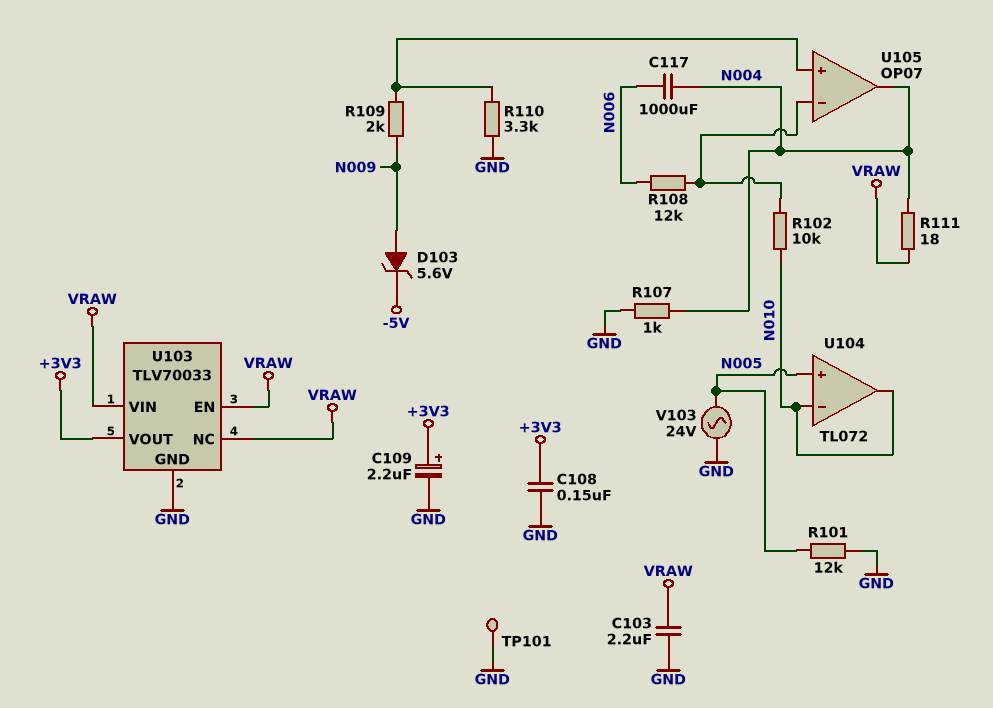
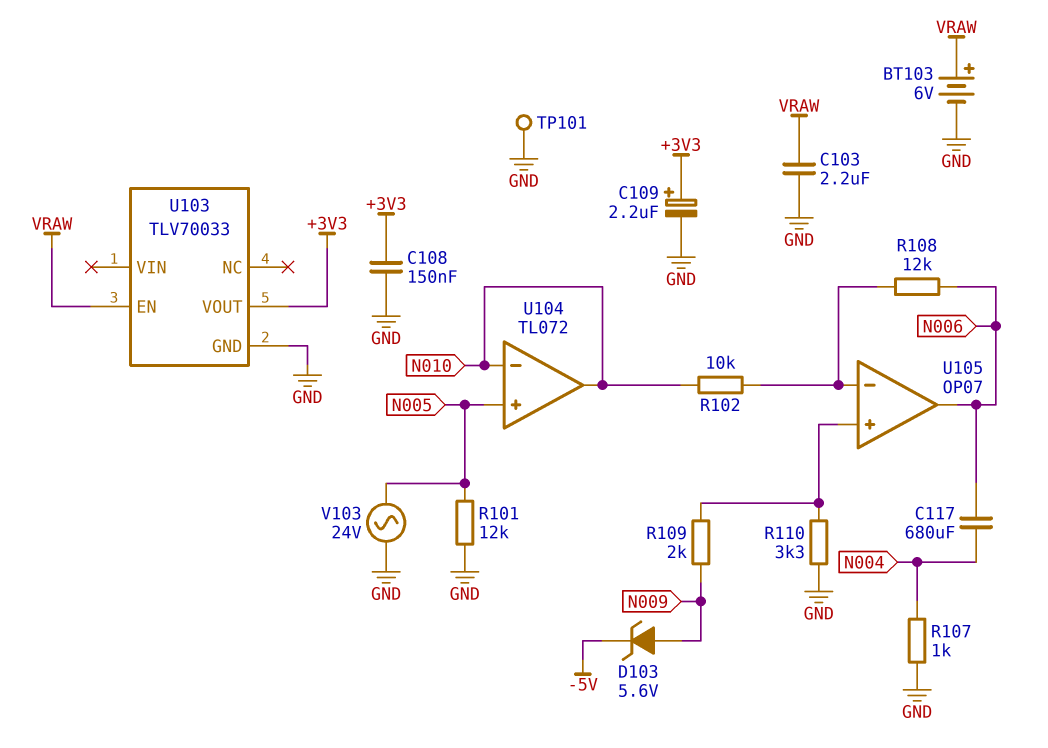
BT103: none -> 6V (plus VRAW, minus GND)
C117: 1000uF (N004, N006) -> 680uF (N004, N006)
R111: 18 (N004, VRAW) -> none
U103 pin NC: VRAW -> none
U103 pin VIN: VRAW -> none
U105 pin out: N004 -> N006

